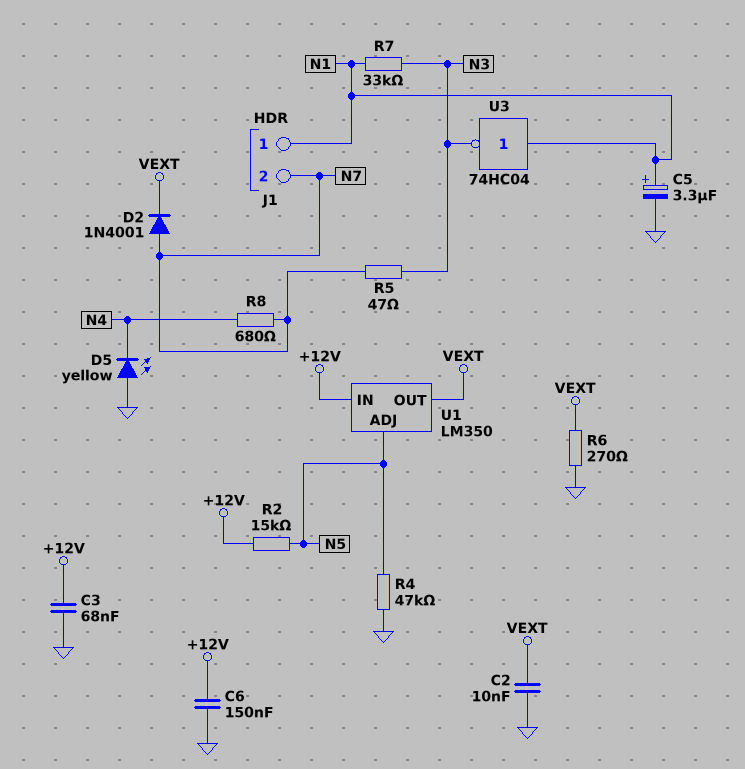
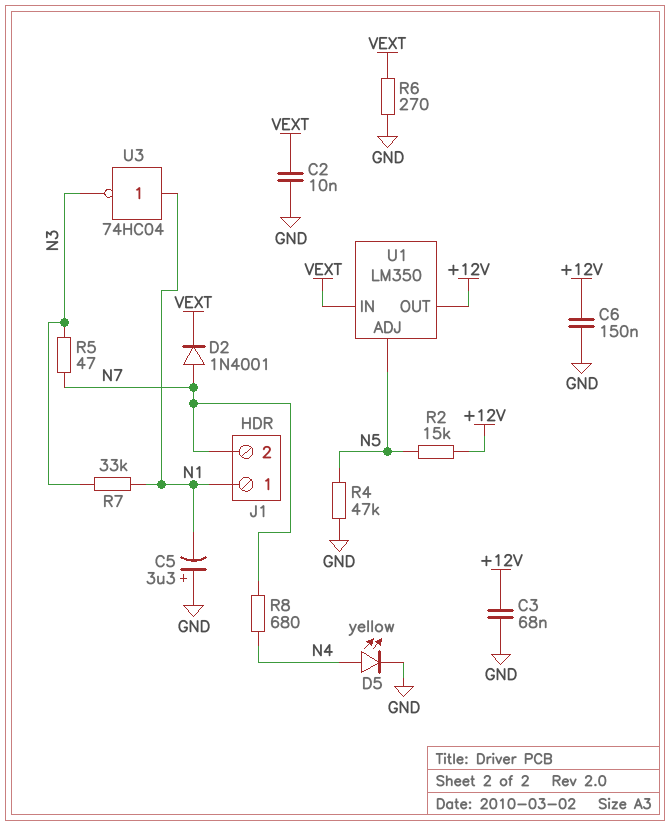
C5: 3.3uF (plus N1, minus GND) -> 3.3uF (plus GND, minus N1)
D5: LED yellow (A GND, K N4) -> LED yellow (A N4, K GND)
U1 pin IN: +12V -> VEXT
U1 pin OUT: VEXT -> +12V

